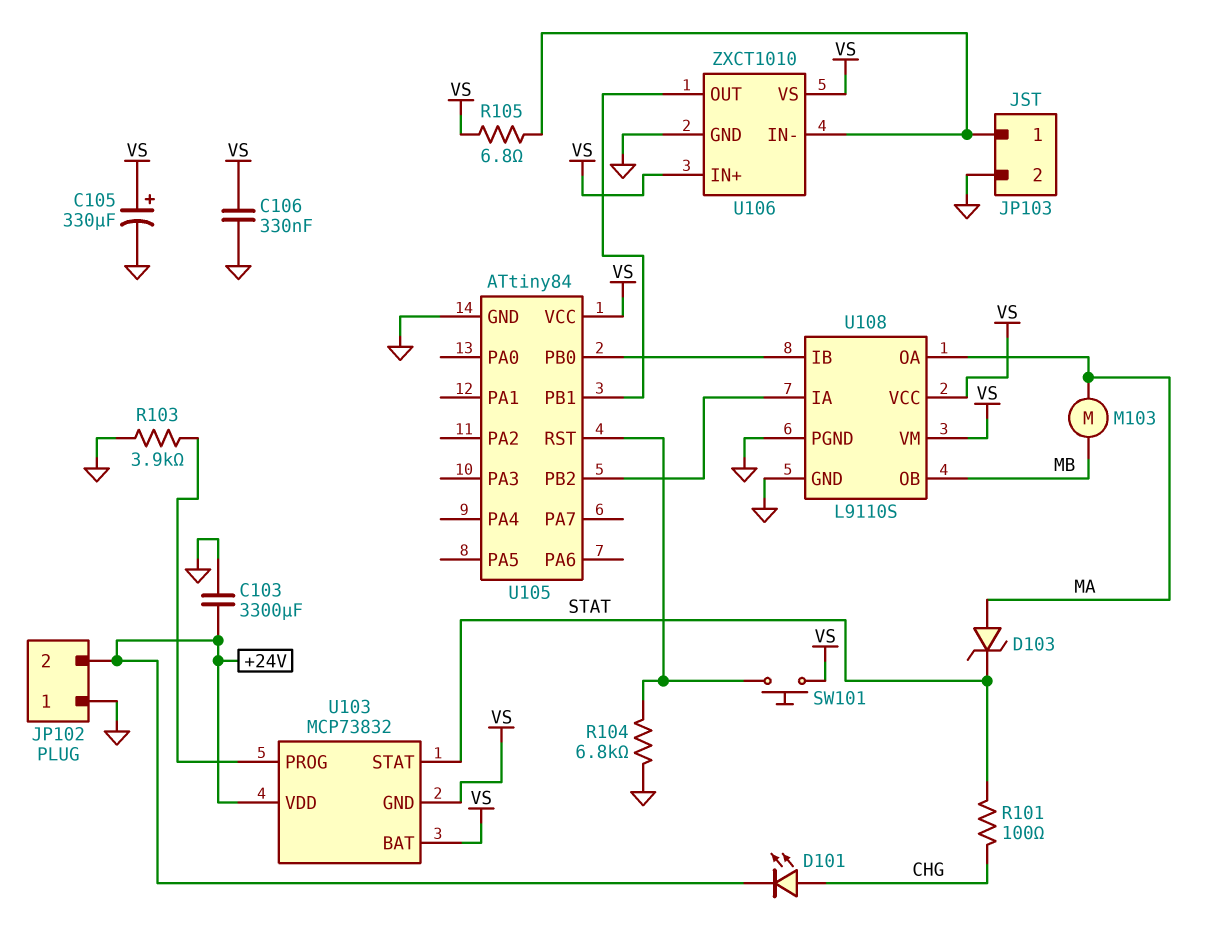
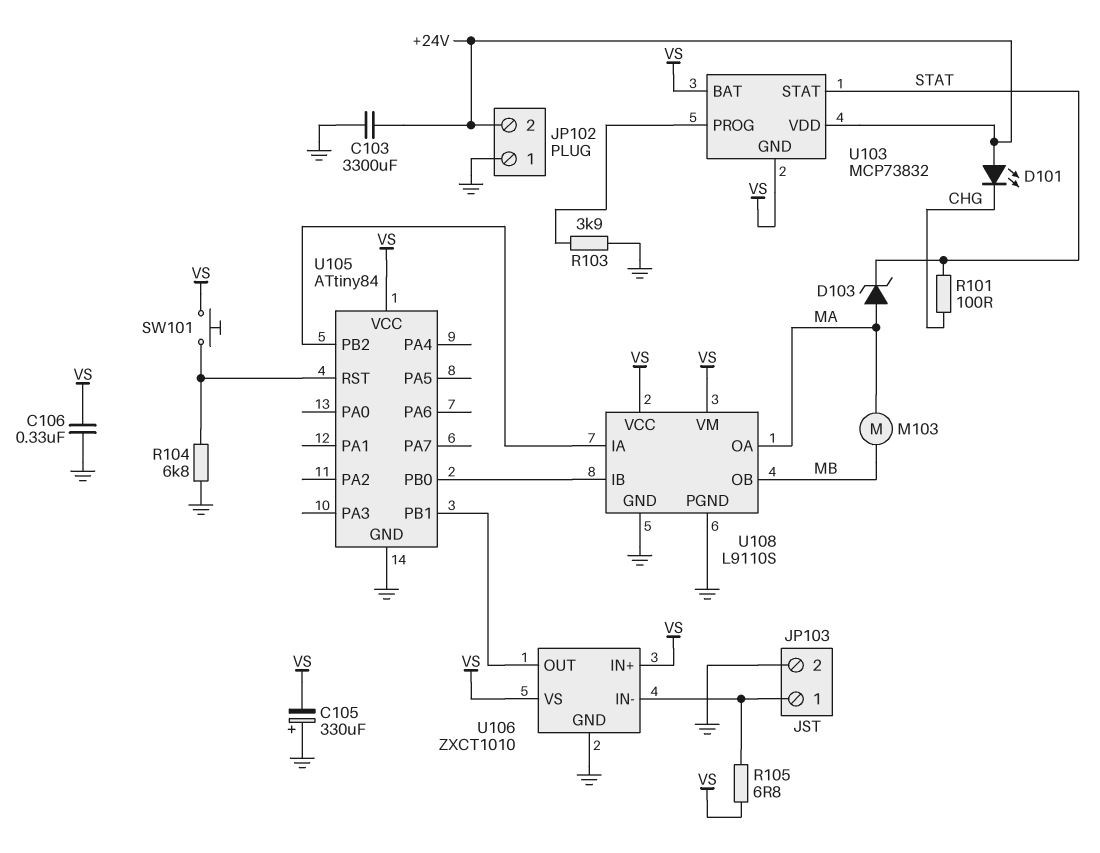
C105: 330uF (plus VS, minus GND) -> 330uF (plus GND, minus VS)
D101: LED (A CHG, K +24V) -> LED (A +24V, K CHG)

